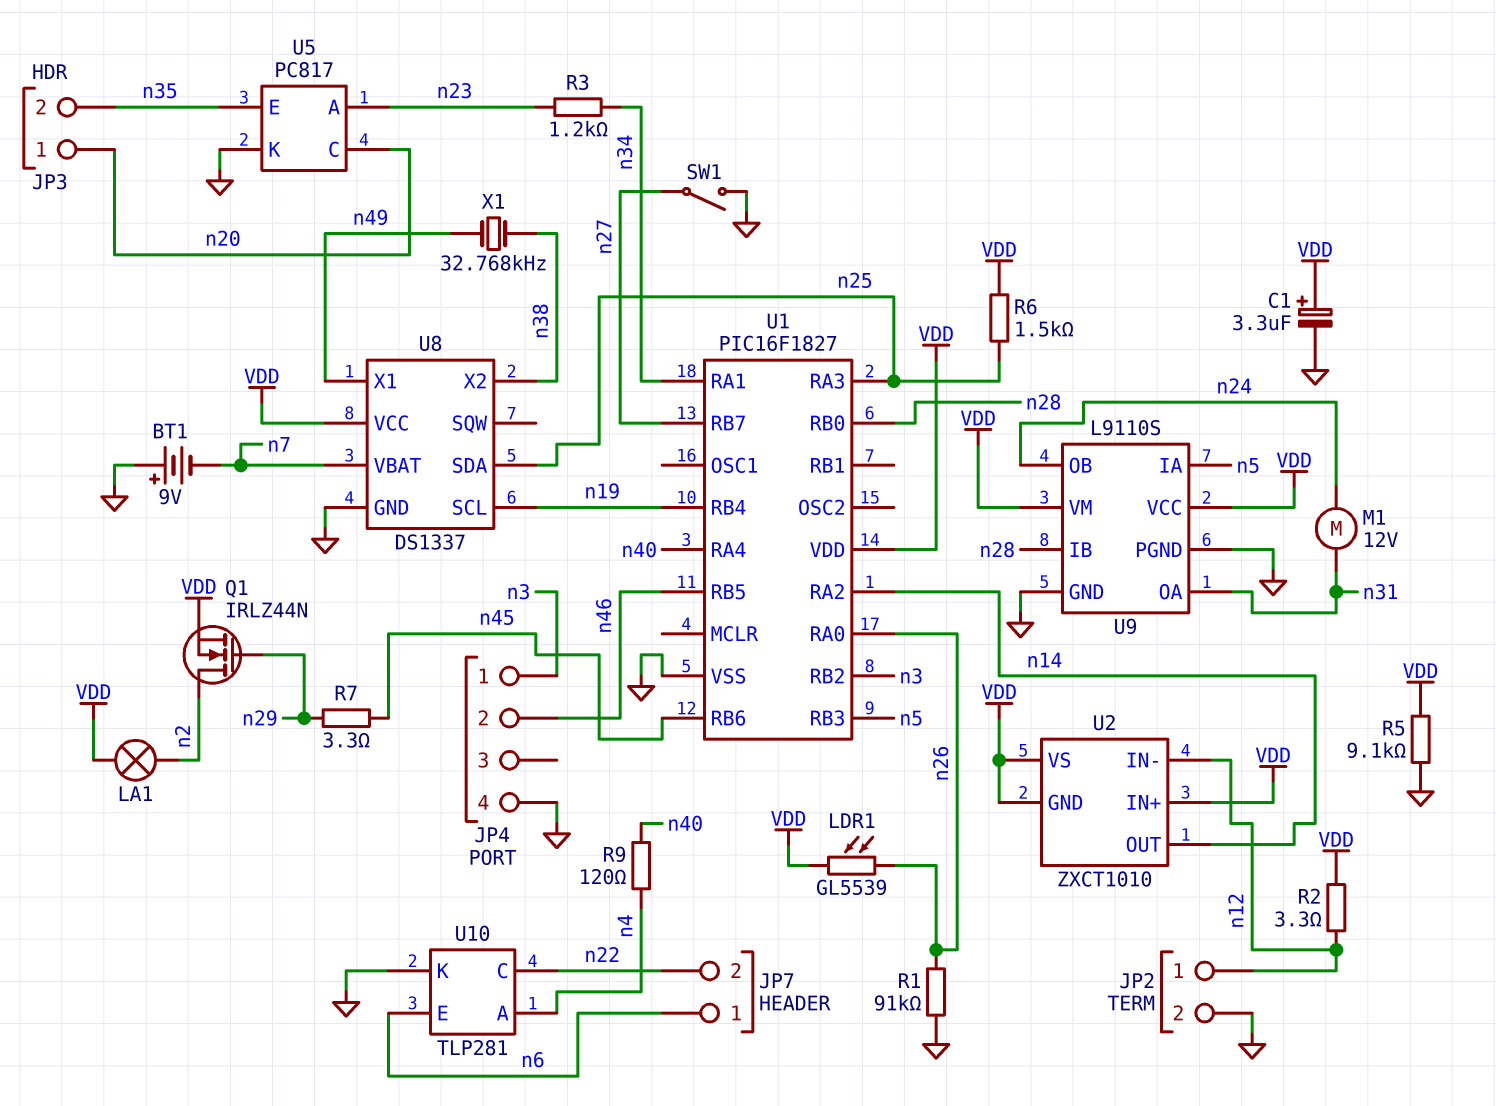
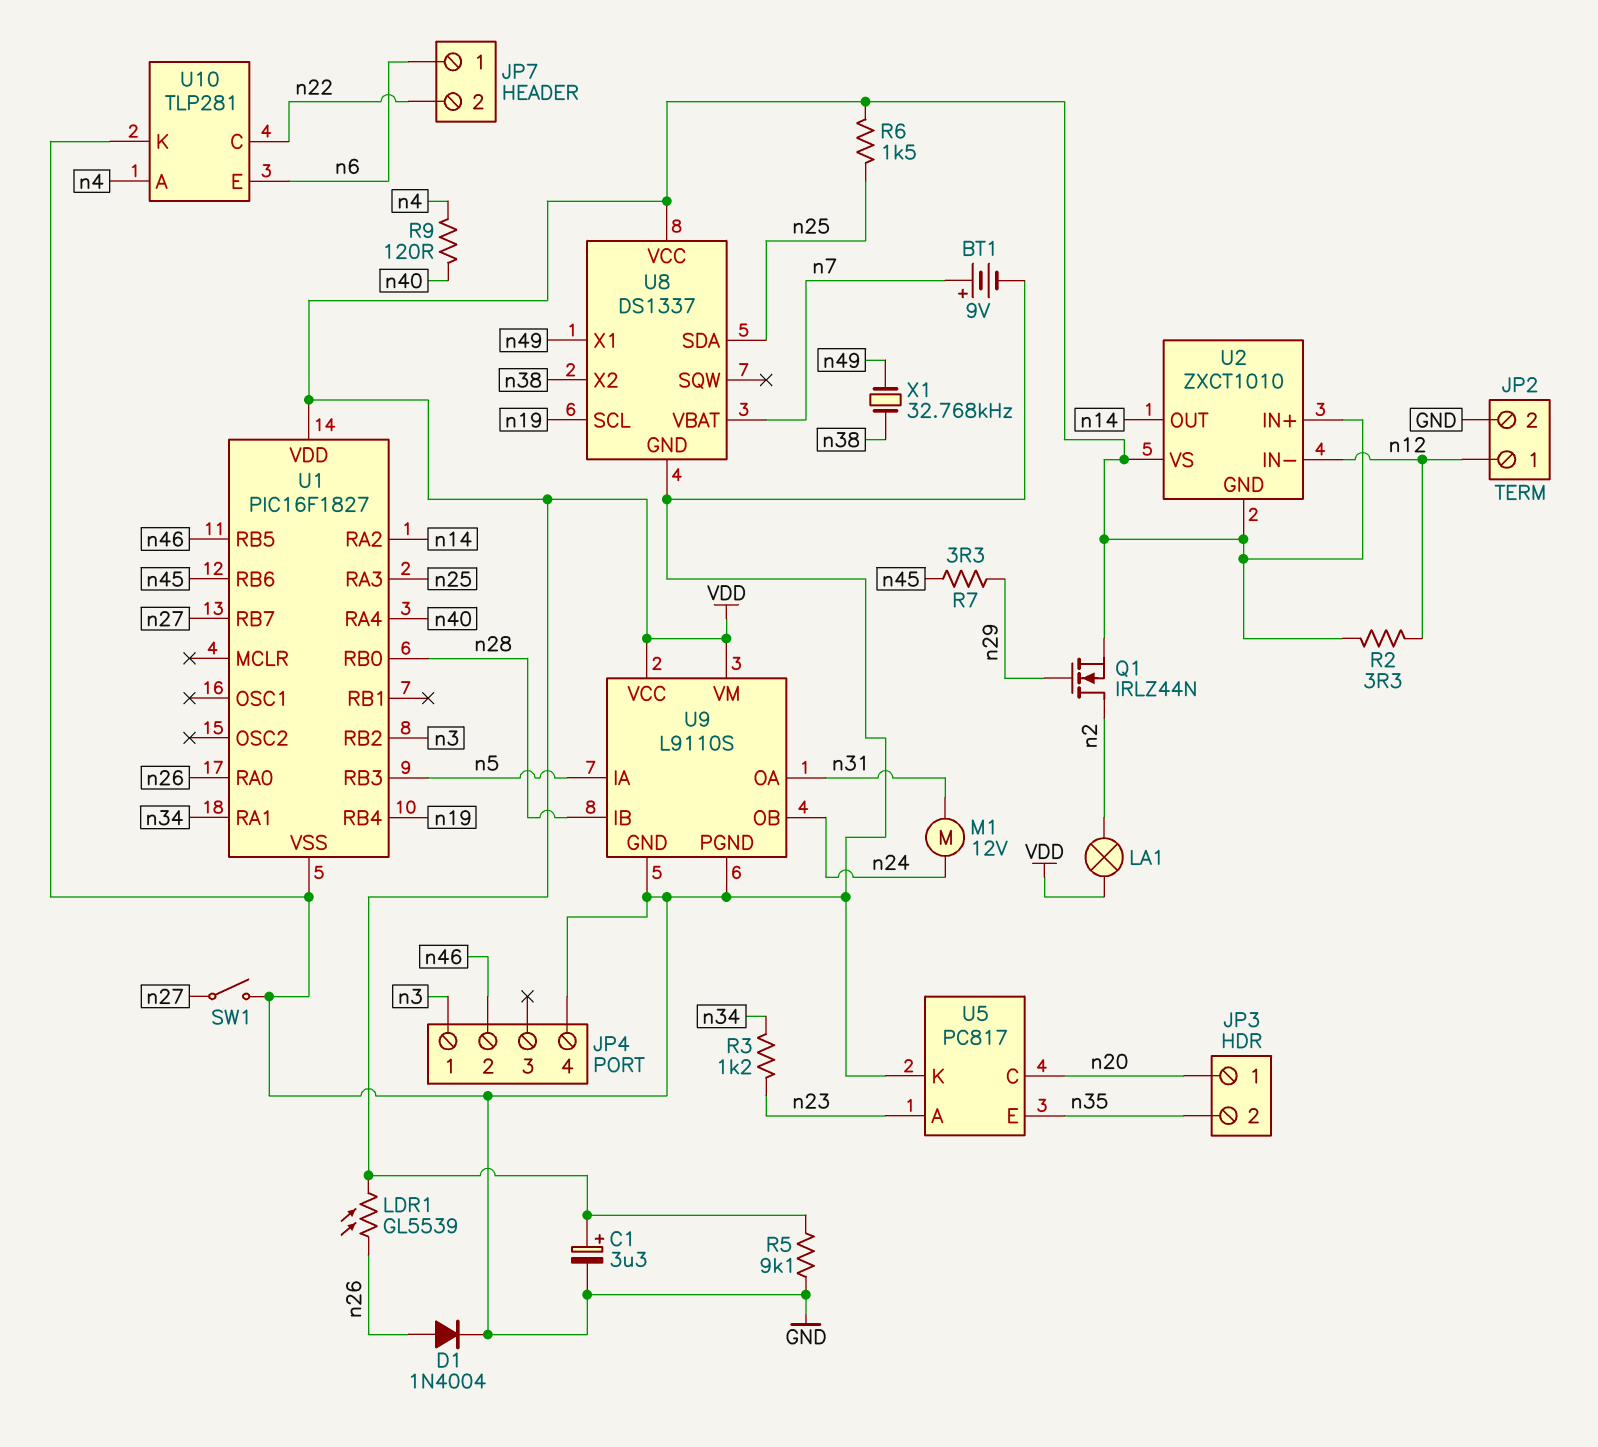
BT1: 9V (plus GND, minus n7) -> 9V (plus n7, minus GND)
D1: none -> diode 1N4004 (A n26, K GND)
R1: 91k (GND, n26) -> none

